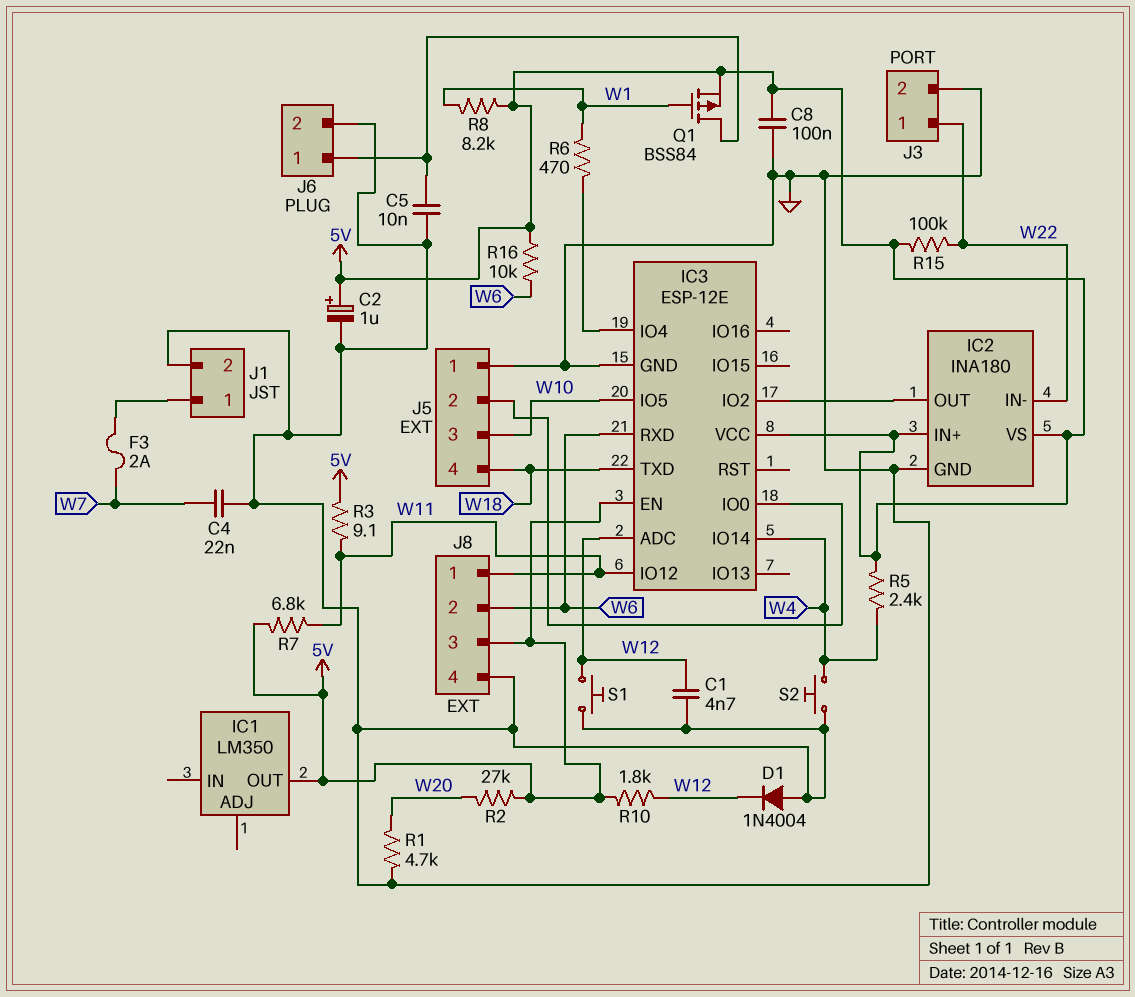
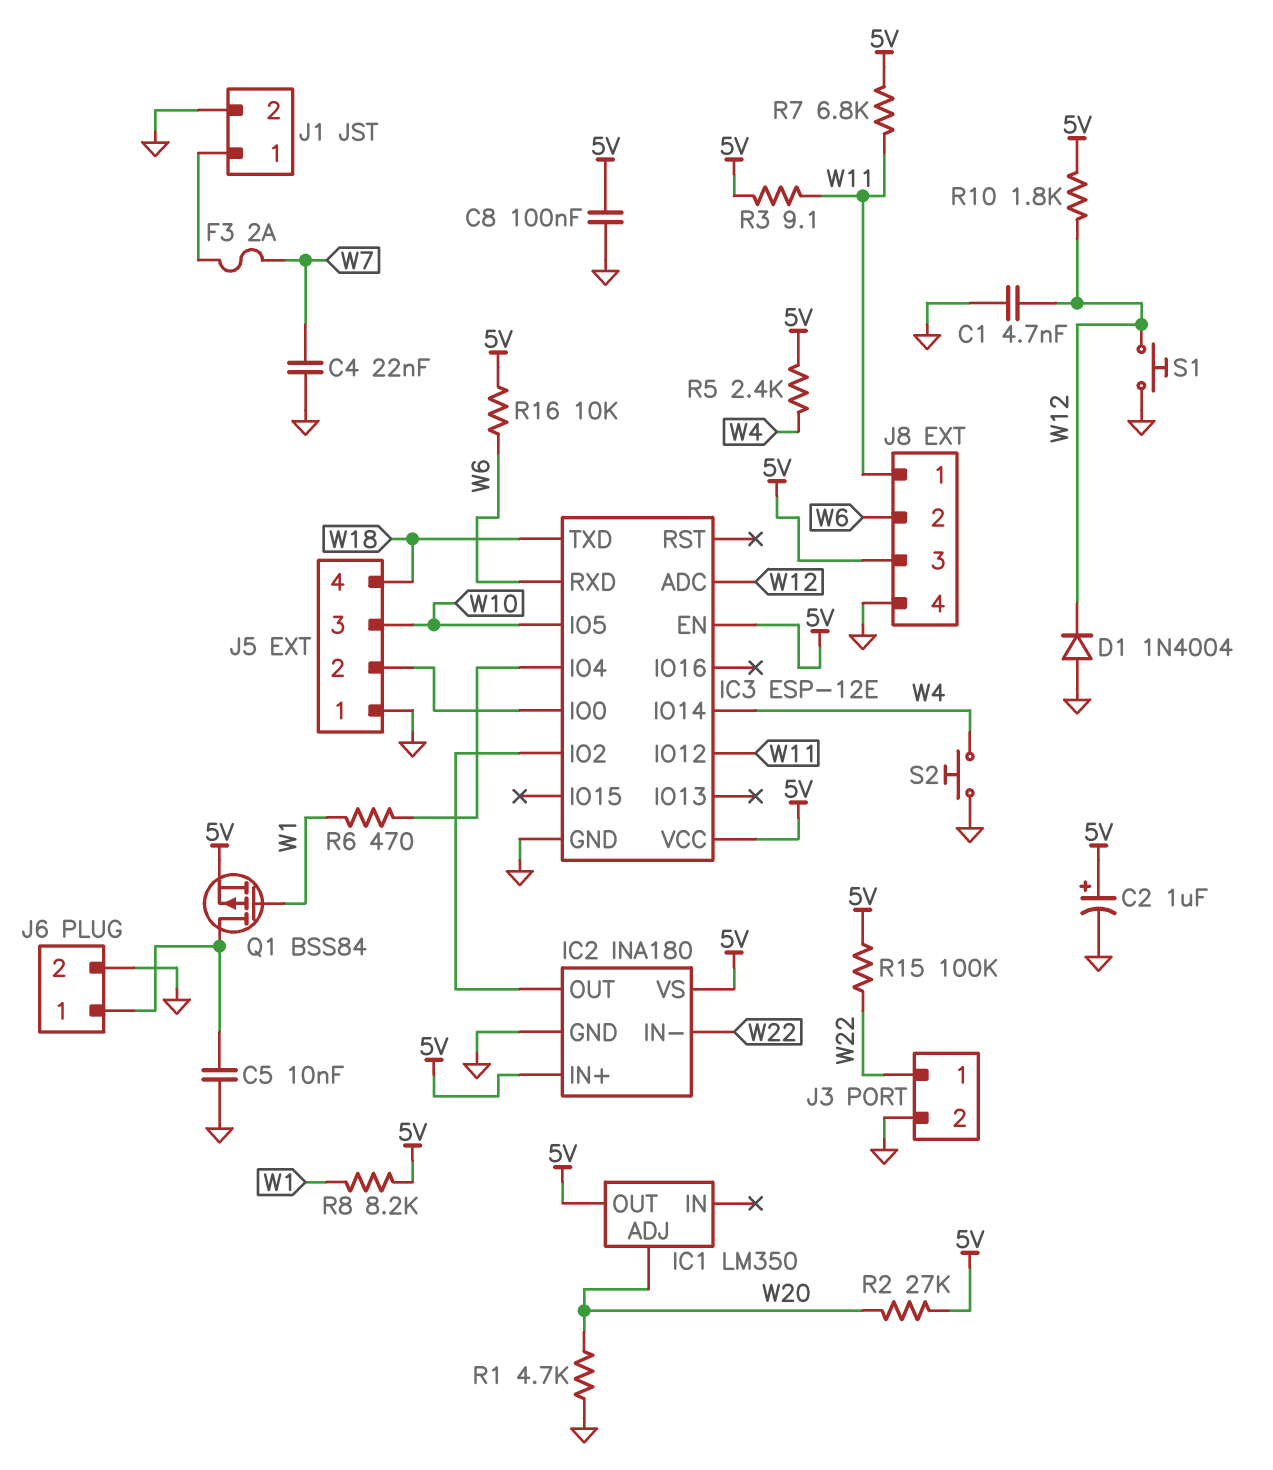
IC1 pin ADJ: none -> W20

